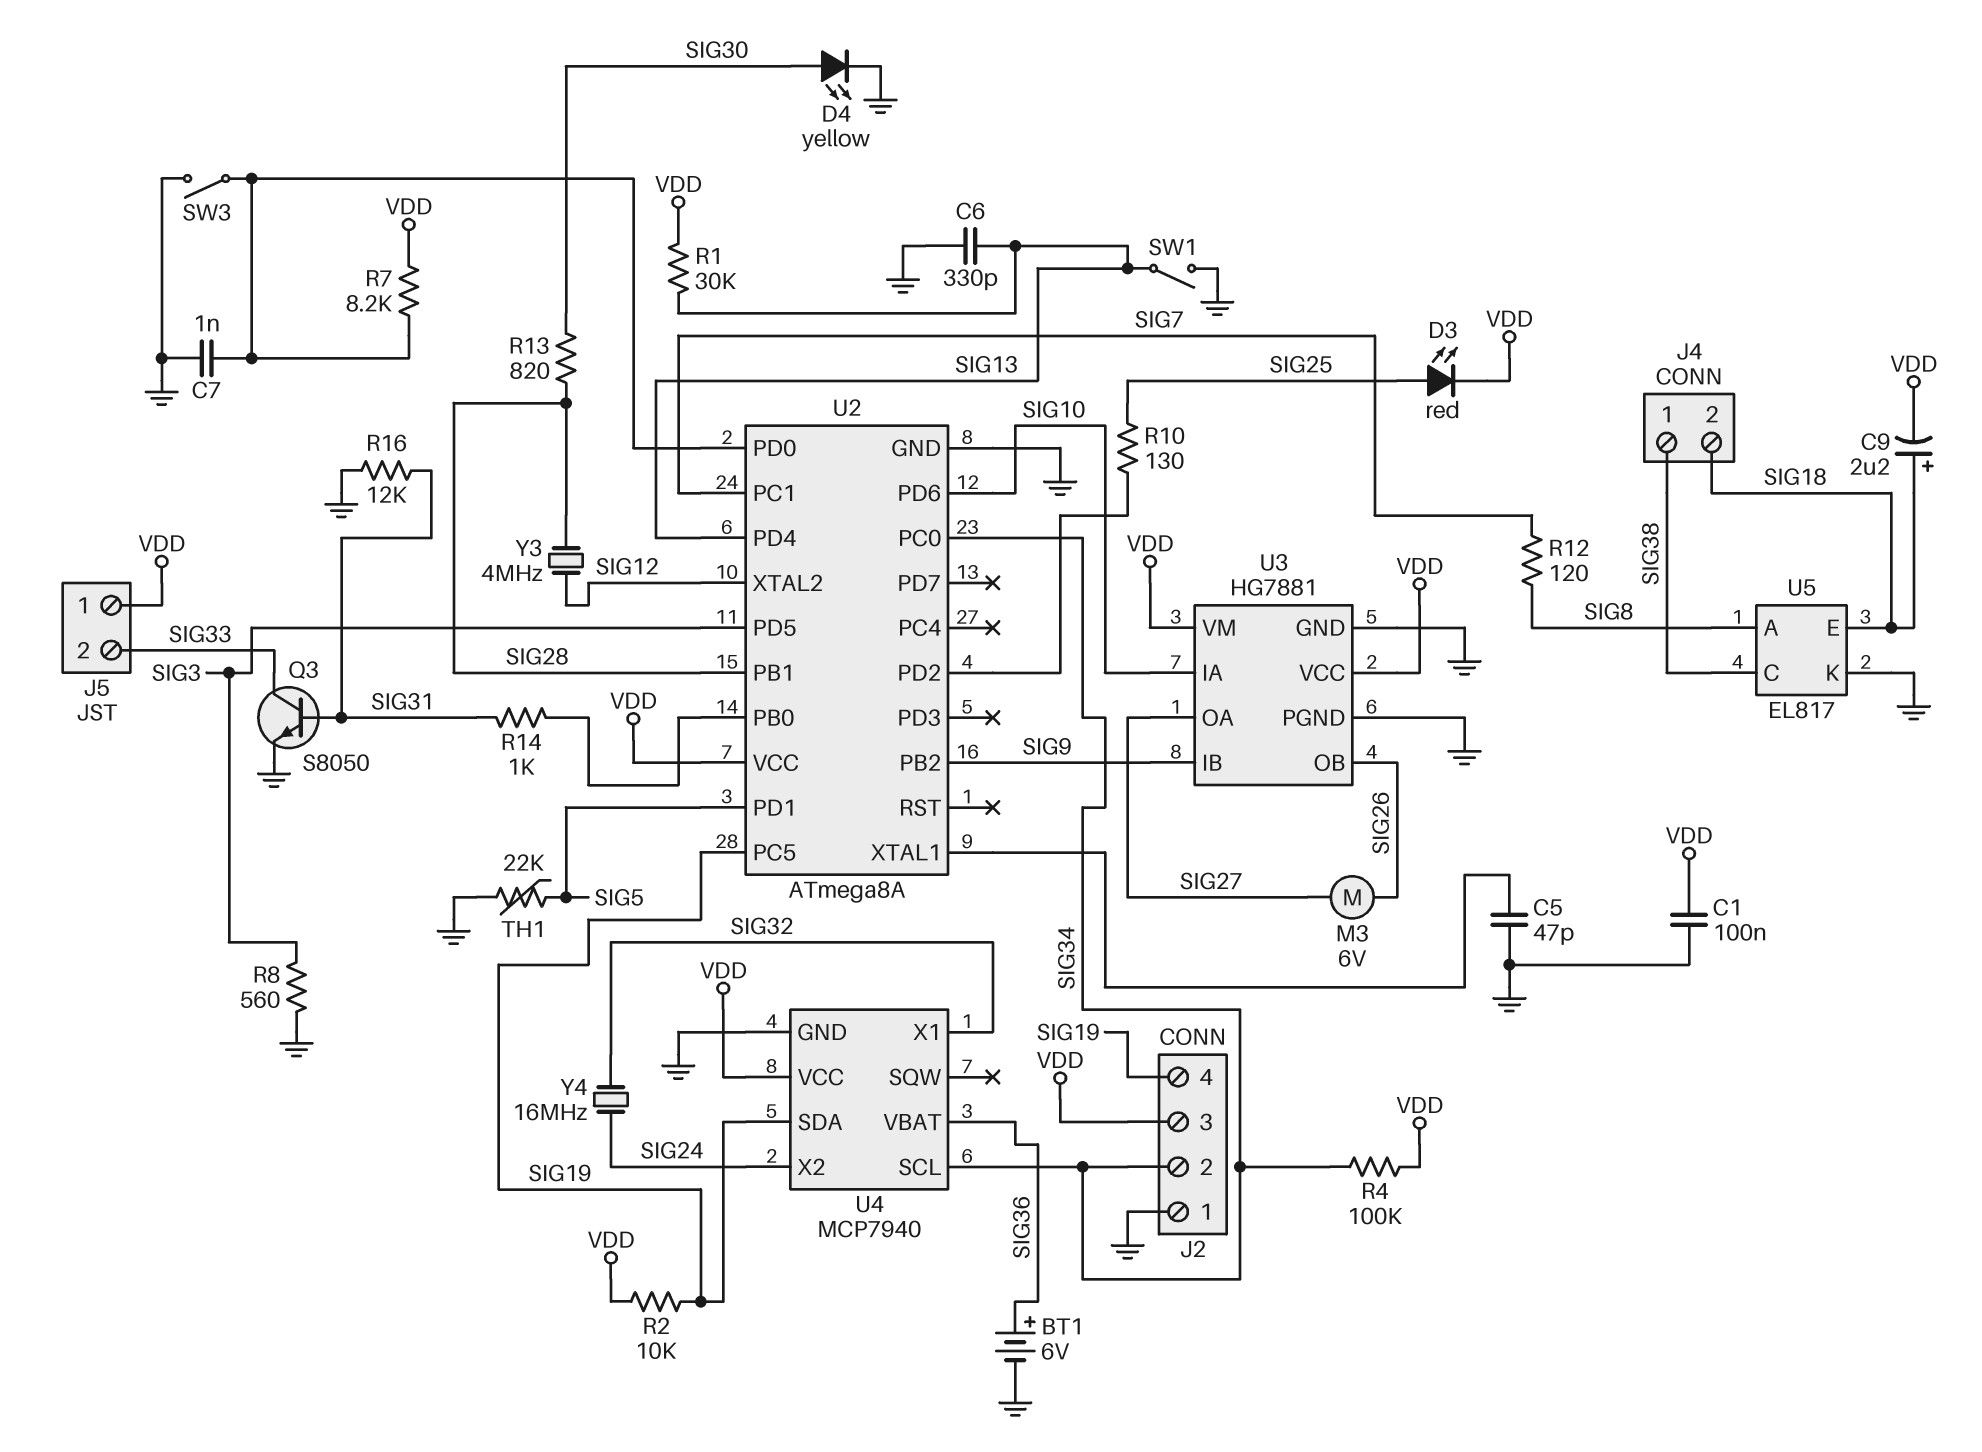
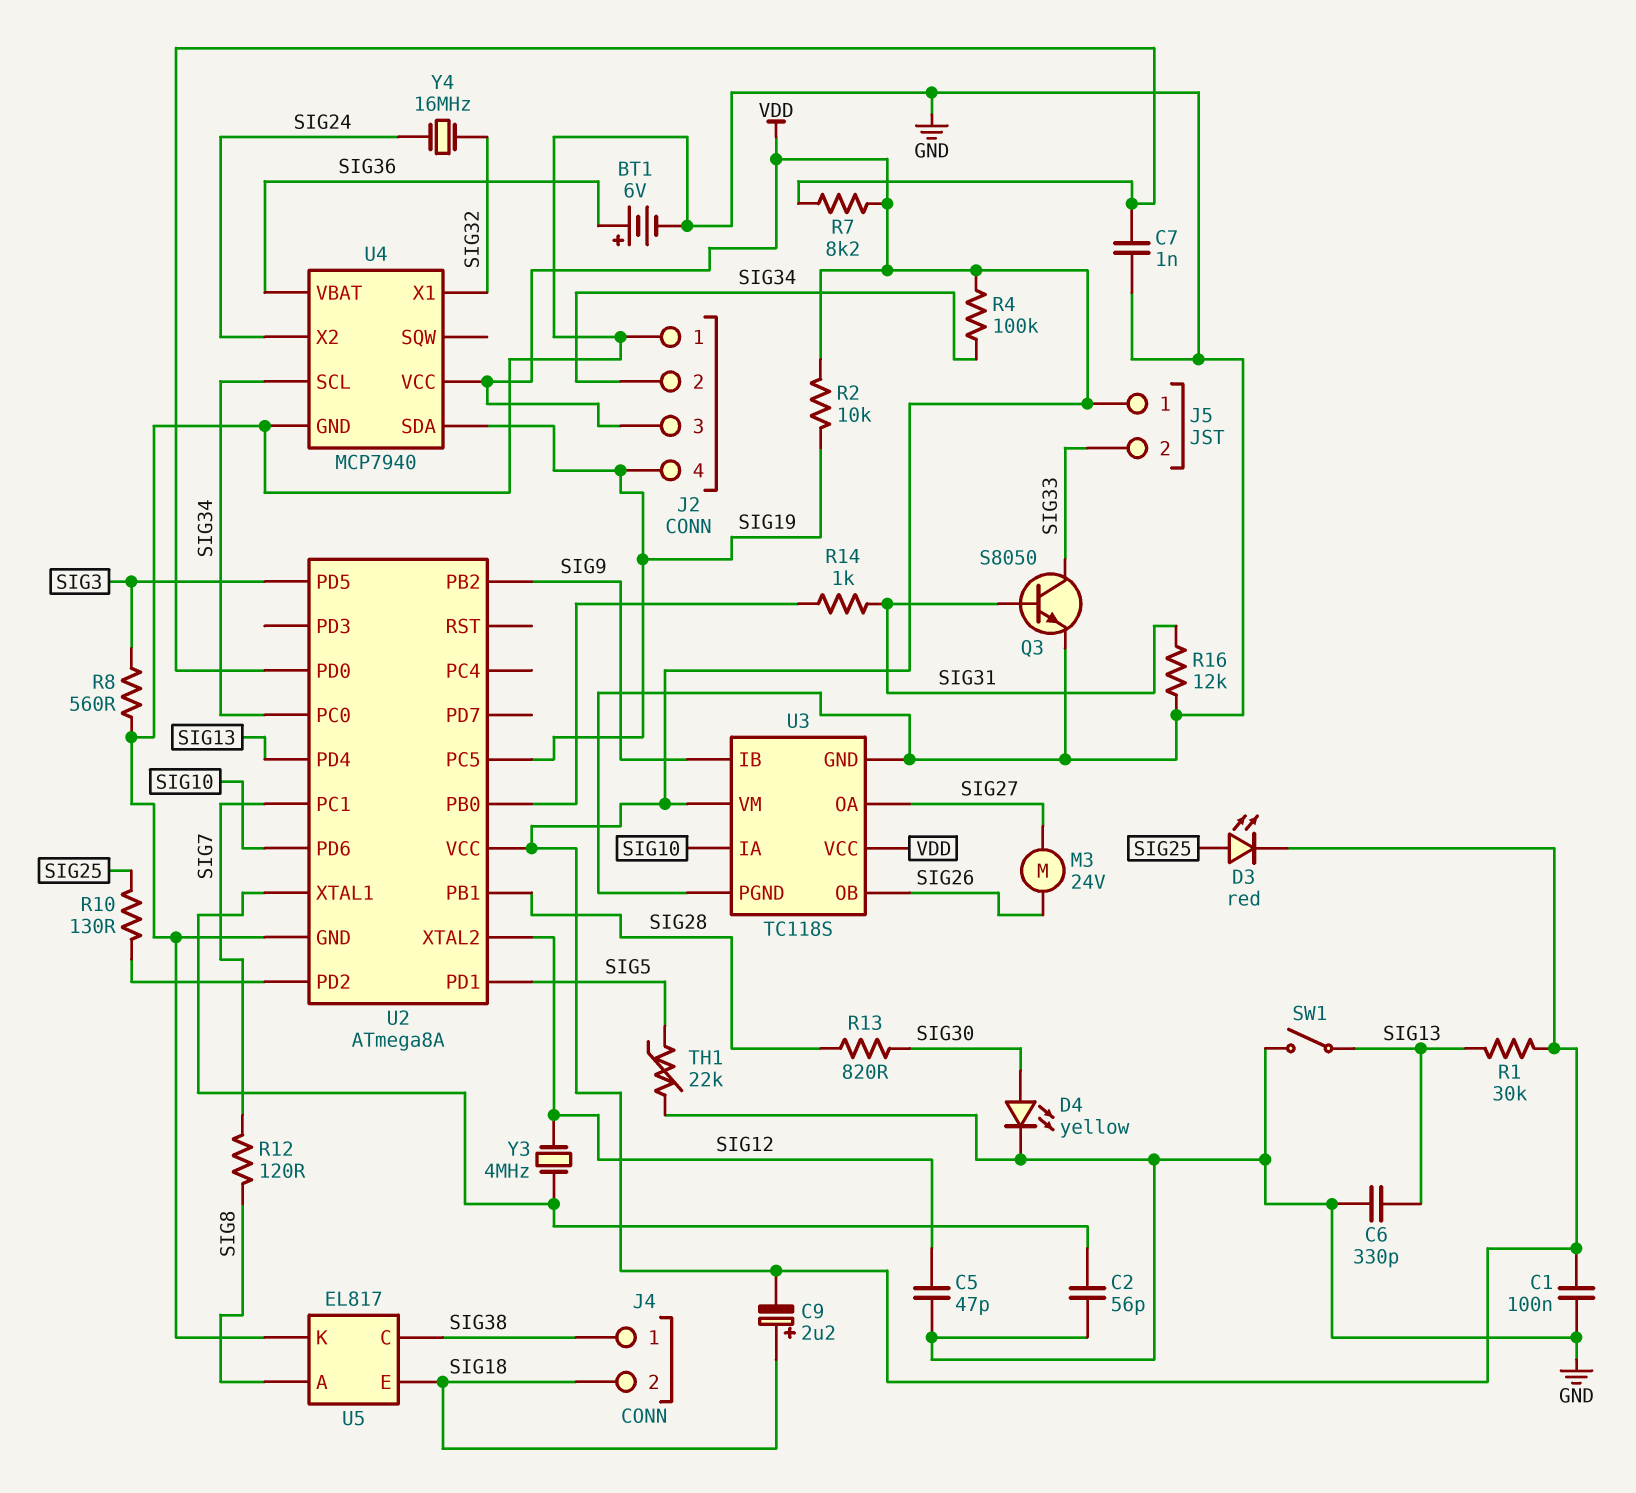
C2: none -> 56pF (GND, U2/XTAL1)
C5: 47pF (GND, U2/XTAL1) -> 47pF (GND, SIG12)
M3: motor 6V (SIG26, SIG27) -> motor 24V (SIG26, SIG27)
SW3: switch (GND, U2/PD0) -> none
U3: HG7881 -> TC118S
Y3: 4MHz (SIG12, SIG28) -> 4MHz (SIG12, U2/XTAL1)

